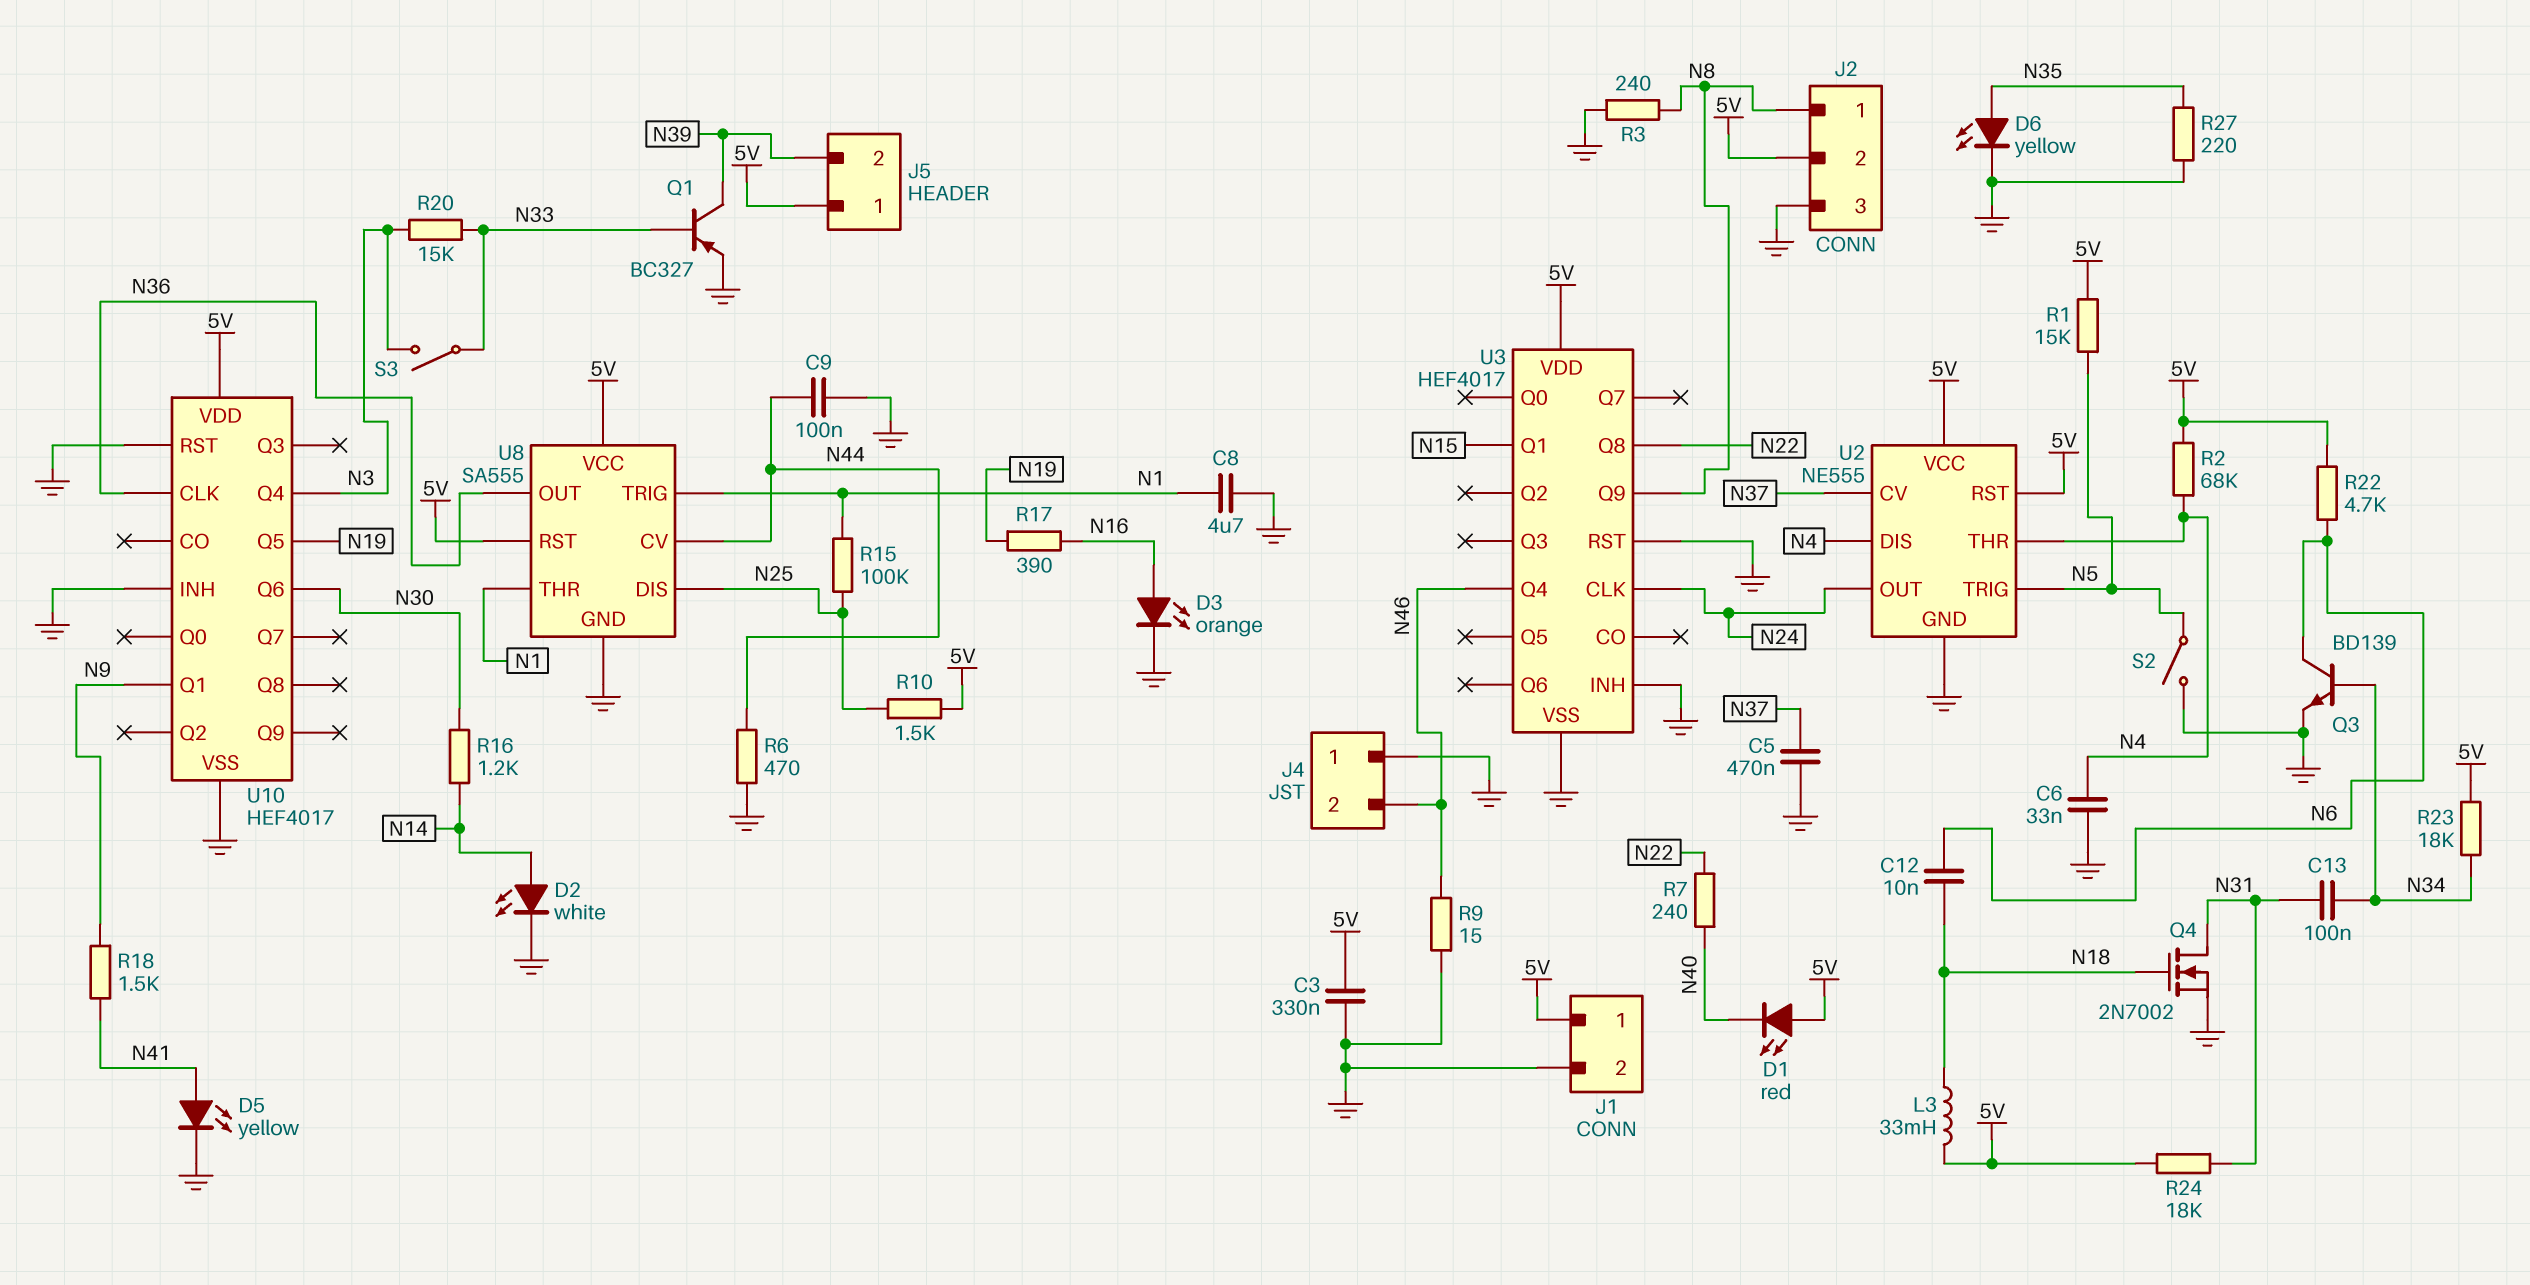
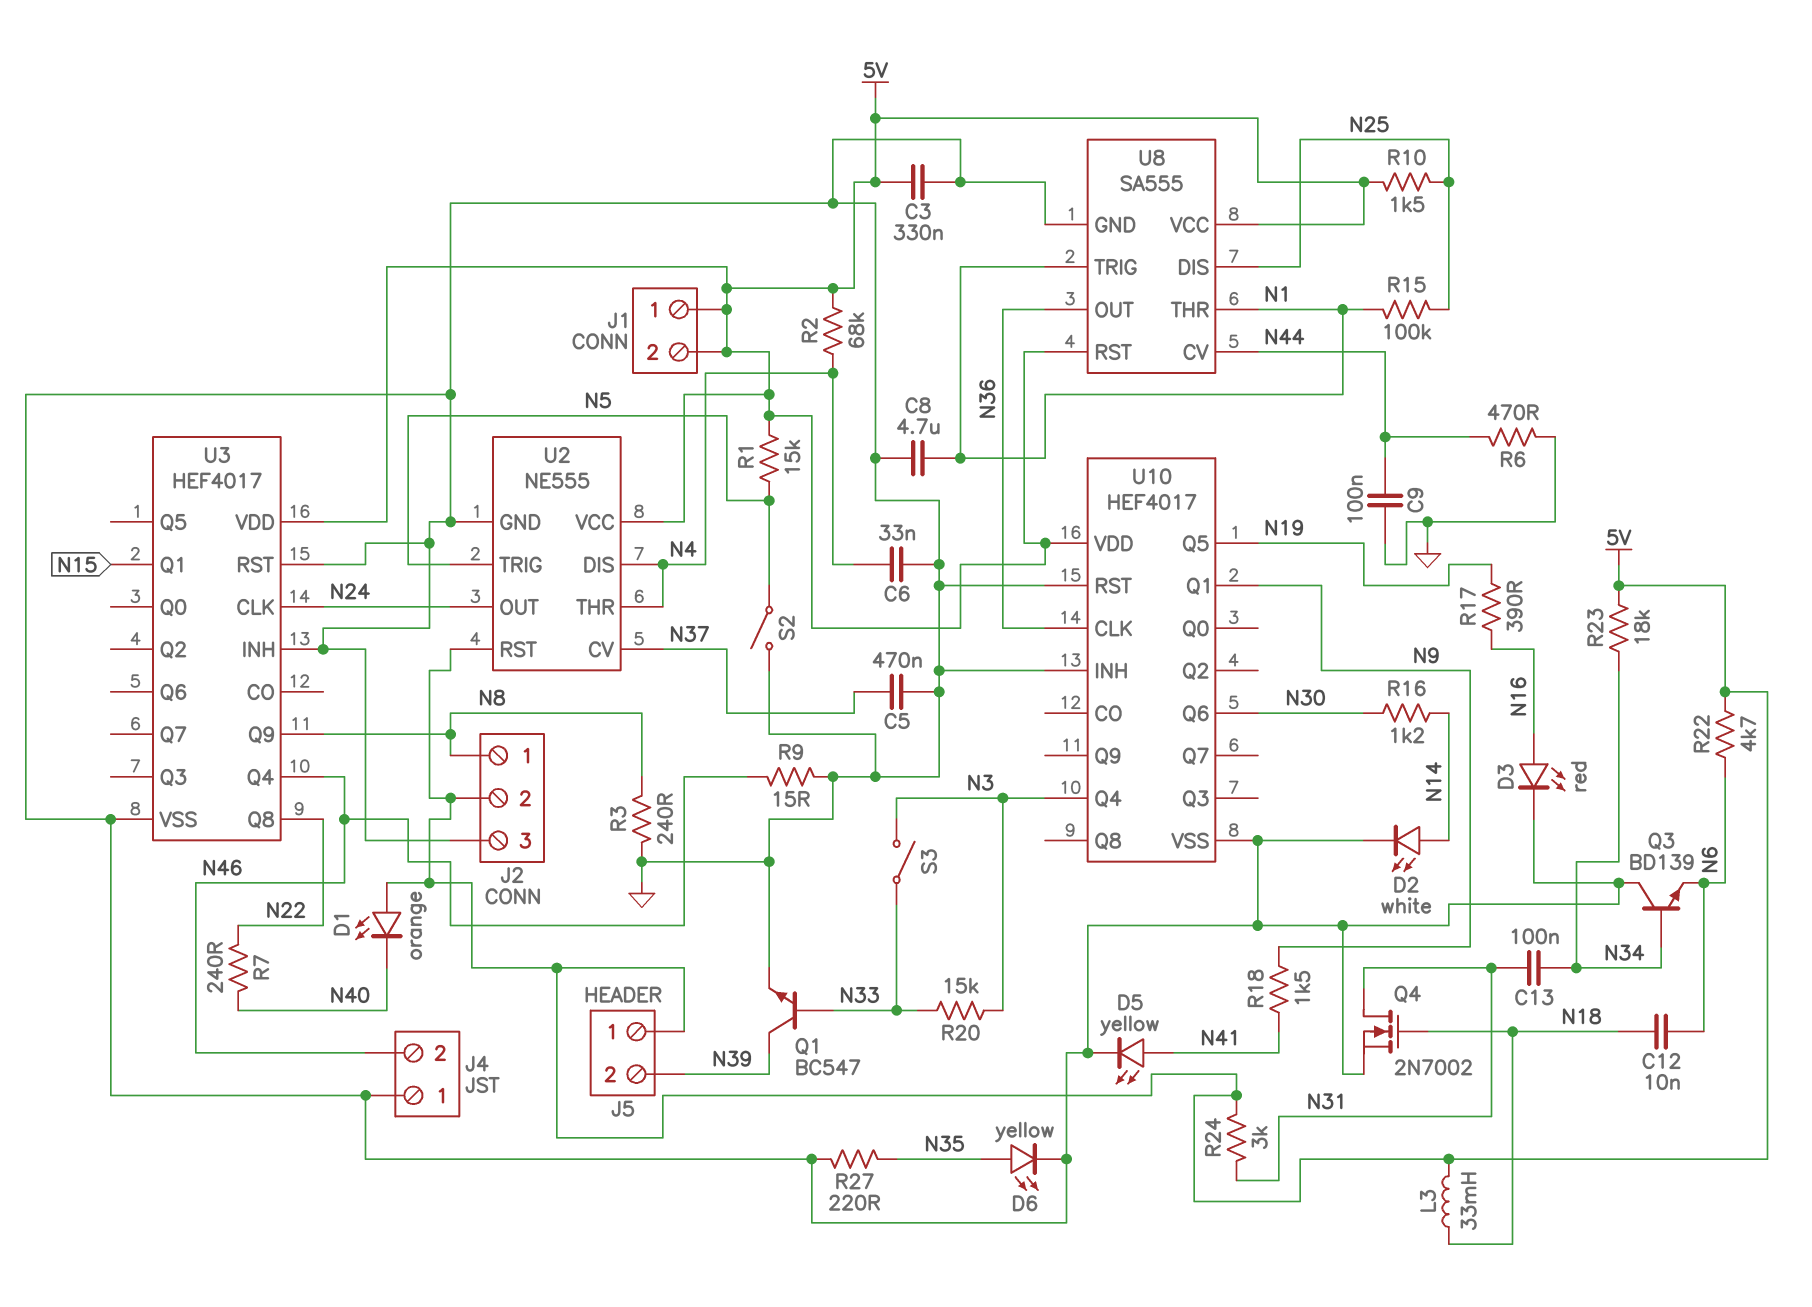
D1: LED red (A 5V, K N40) -> LED orange (A 5V, K N40)
D3: LED orange (A N16, K GND) -> LED red (A N16, K GND)
J1 pin 2: GND -> 5V
Q1: PNP BC327 (B N33, C N39, E GND) -> NPN BC547 (B N33, C N39, E GND)
Q3: NPN BD139 (B N34, C N6, E GND) -> NPN BD139 (B N34, C GND, E N6)
R24: 18k (5V, N31) -> 3k (5V, N31)

